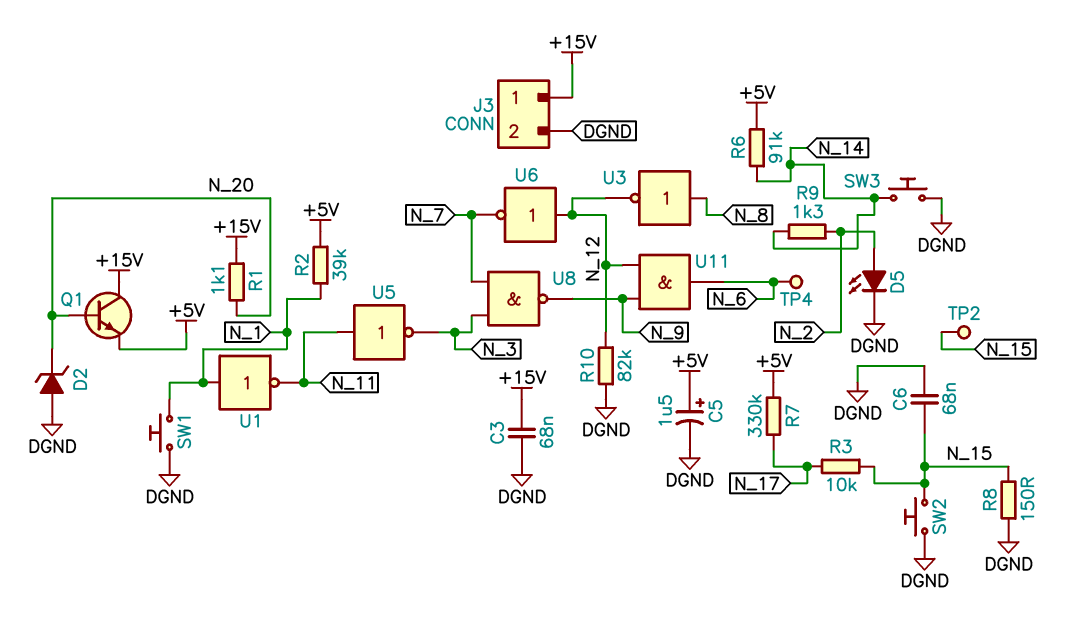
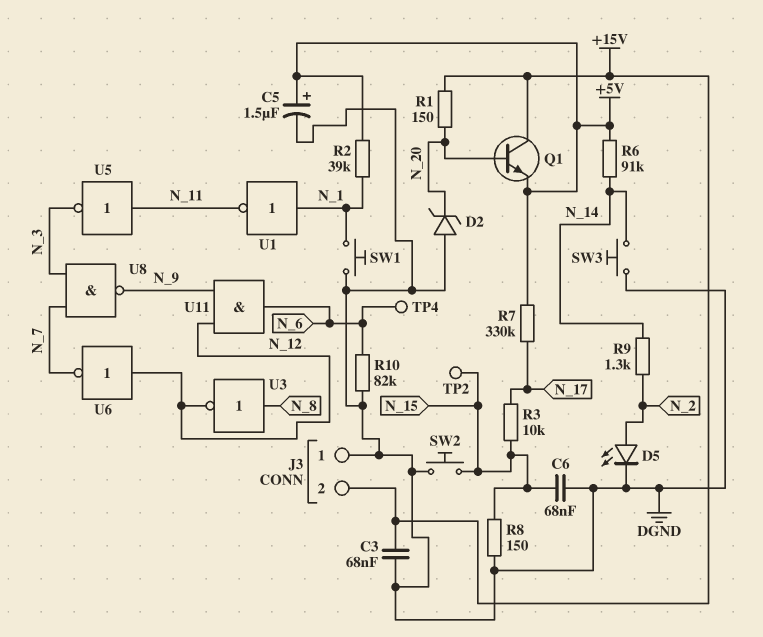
J3 pin 1: +15V -> DGND
J3 pin 2: DGND -> +15V
R1: 1.1k (+15V, N_20) -> 150 (+15V, N_20)
R10: 82k (DGND, N_12) -> 82k (DGND, N_6)

